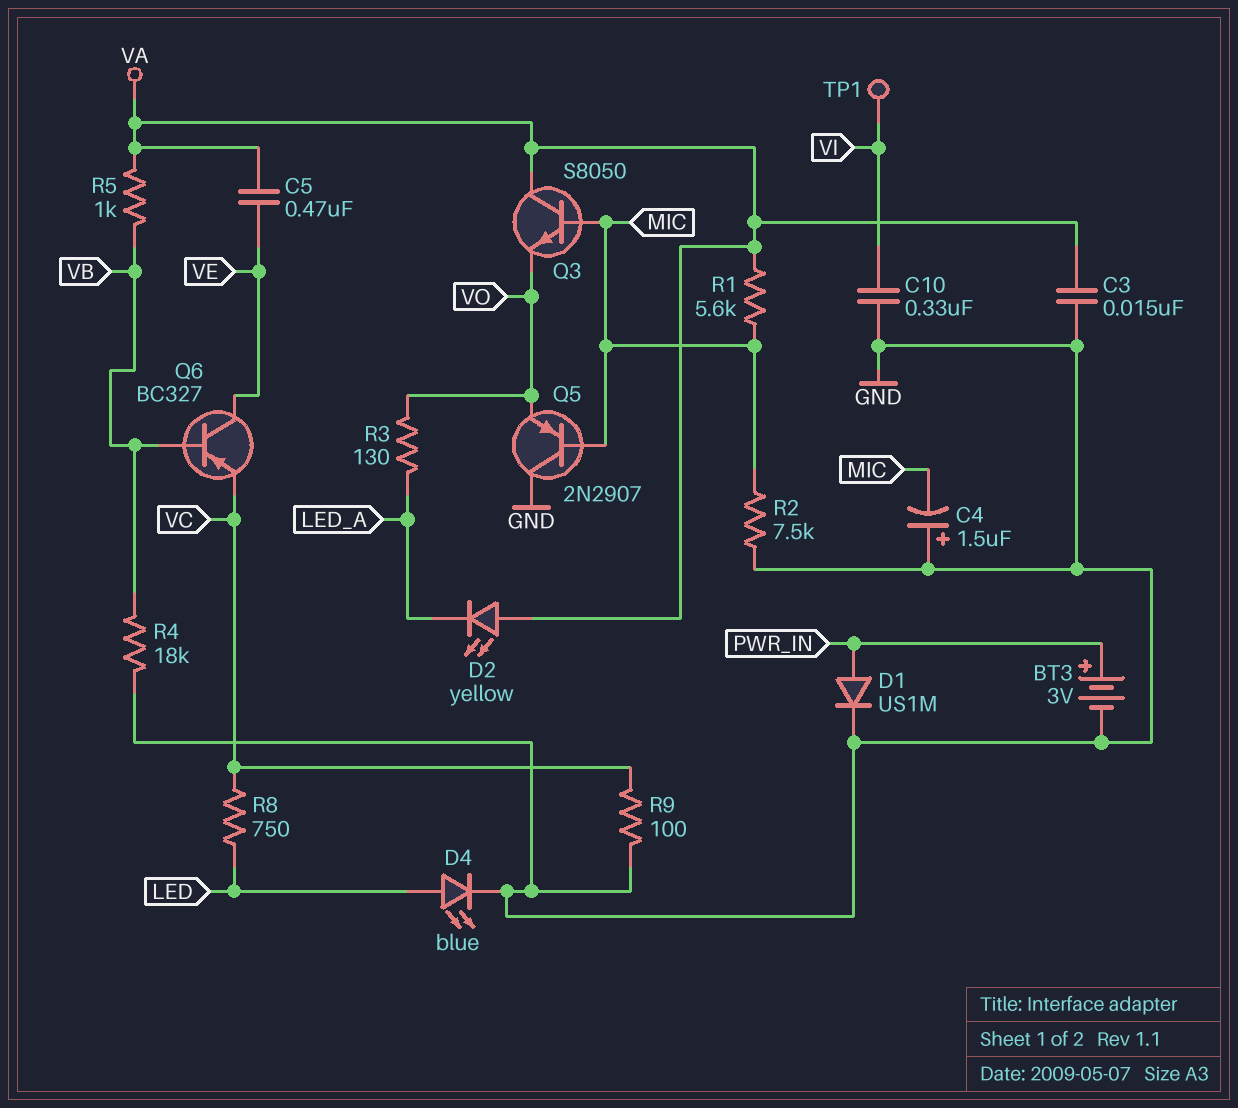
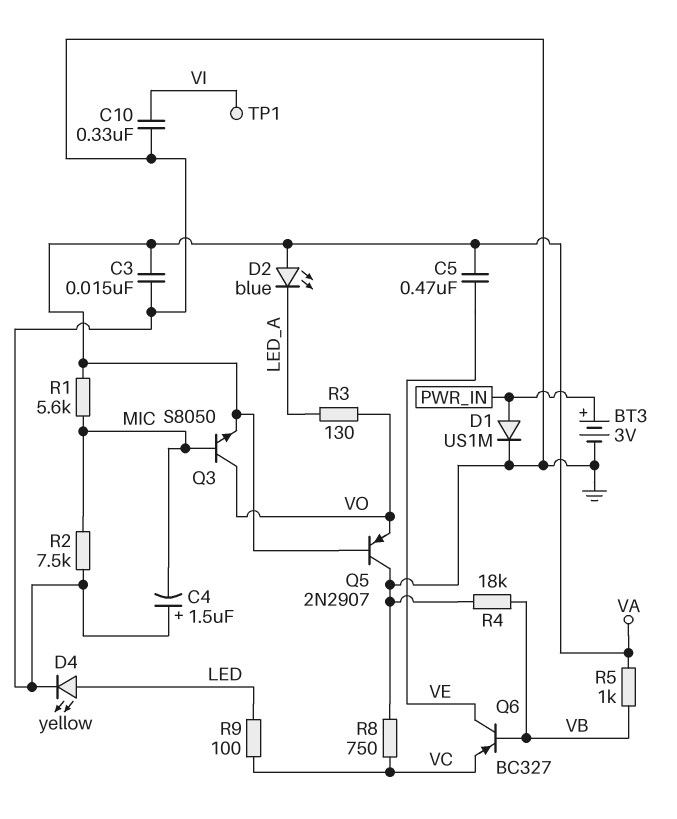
D2: LED yellow (A VA, K LED_A) -> LED blue (A VA, K LED_A)
D4: LED blue (A LED, K GND) -> LED yellow (A LED, K GND)
Q3: NPN S8050 (B MIC, C VA, E VO) -> NPN S8050 (B MIC, C VO, E VA)
Q5: PNP 2N2907 (B MIC, C GND, E VO) -> PNP 2N2907 (B VA, C GND, E VO)
R8: 750 (LED, VC) -> 750 (GND, VC)
R9: 100 (GND, VC) -> 100 (LED, VC)

